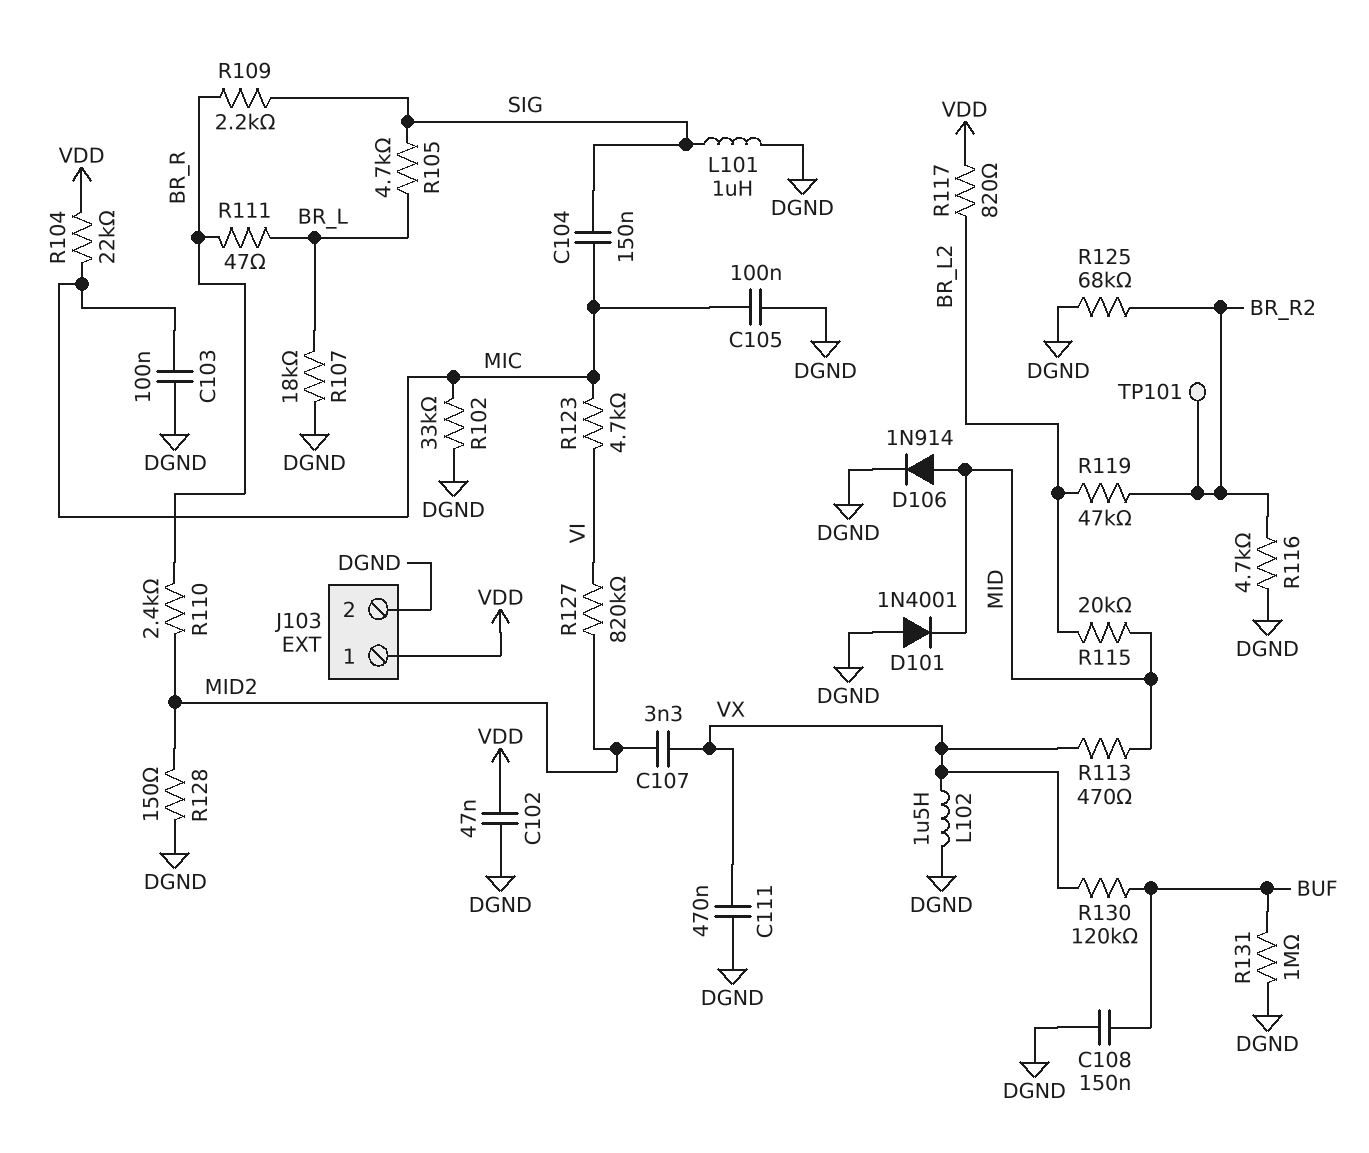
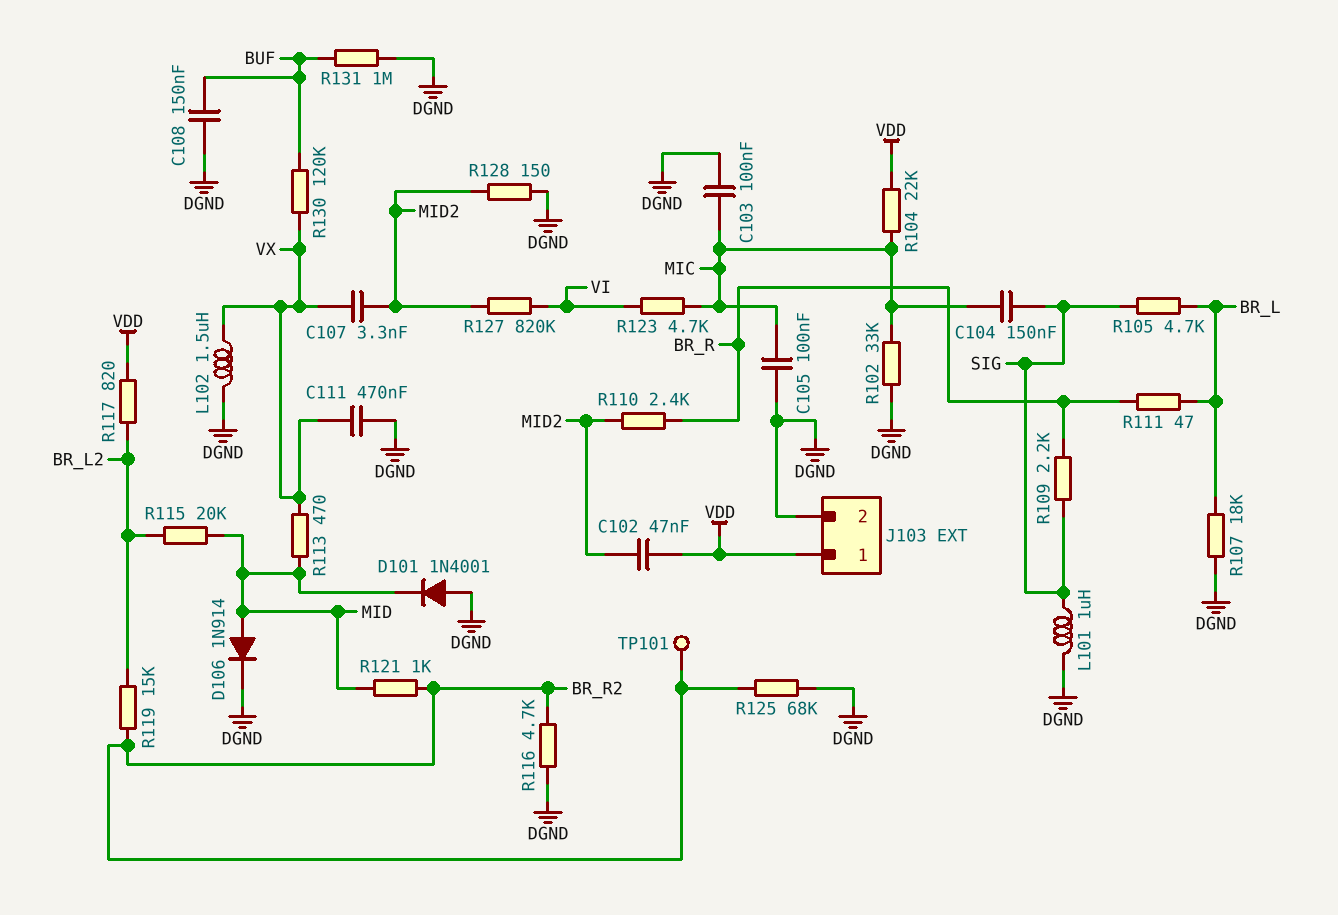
C102: 47nF (DGND, VDD) -> 47nF (MID2, VDD)
R119: 47k (BR_L2, BR_R2) -> 15k (BR_L2, BR_R2)
R121: none -> 1k (BR_R2, MID)

